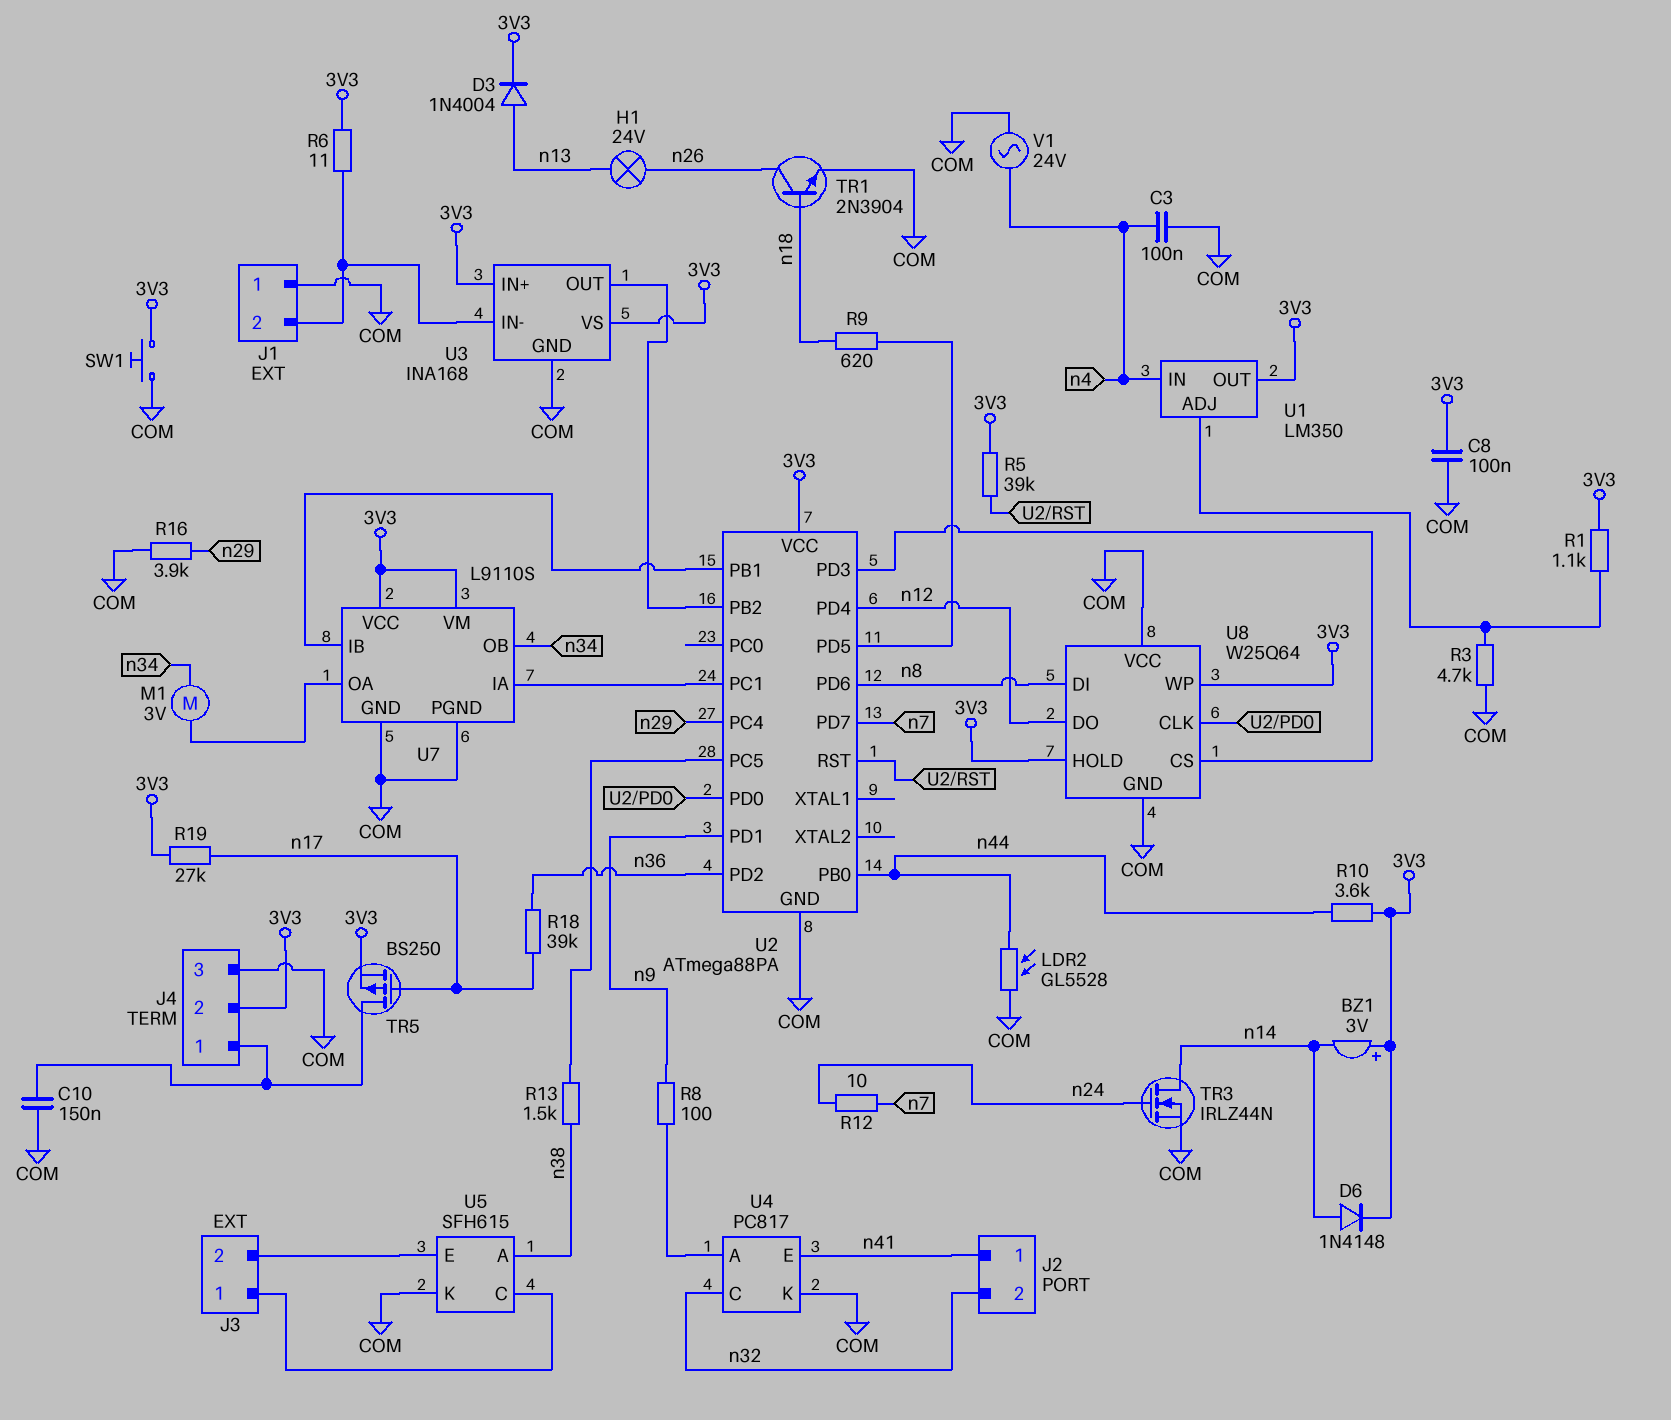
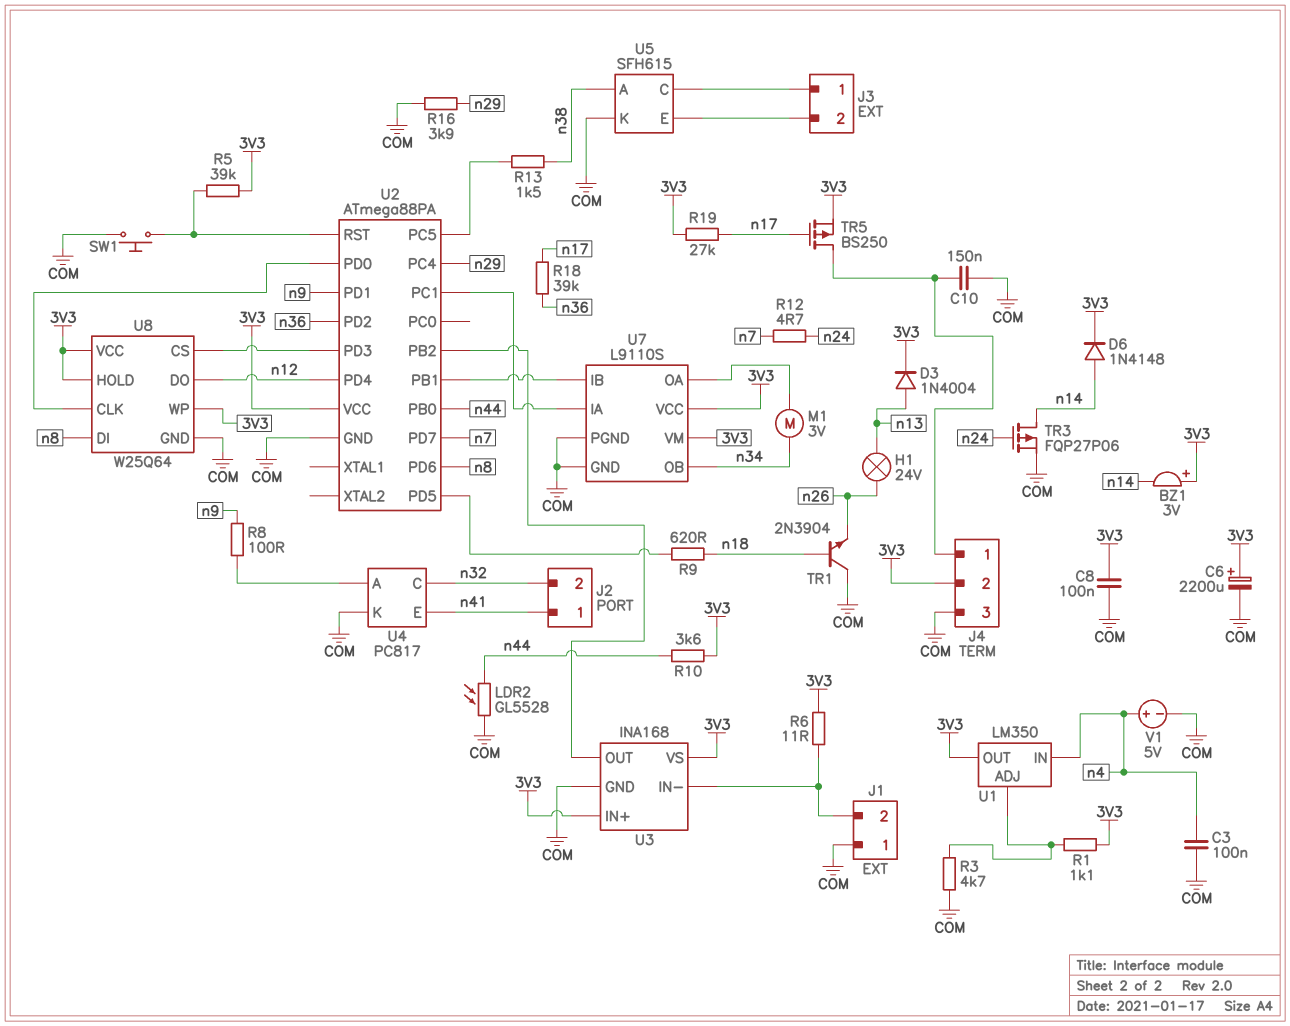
C6: none -> 2200uF (plus 3V3, minus COM)
R12: 10 (n7, n24) -> 4.7 (n7, n24)
SW1: button (3V3, COM) -> button (COM, U2/RST)
TR1: NPN 2N3904 (B n18, C n26, E COM) -> NPN 2N3904 (B n18, C COM, E n26)
TR3: NMOS IRLZ44N (G n24, D n14, S COM) -> PMOS FQP27P06 (G n24, D n14, S COM)
U8 pin VCC: COM -> 3V3
V1: AC 24V (COM, n4) -> 5V (plus n4, minus COM)

